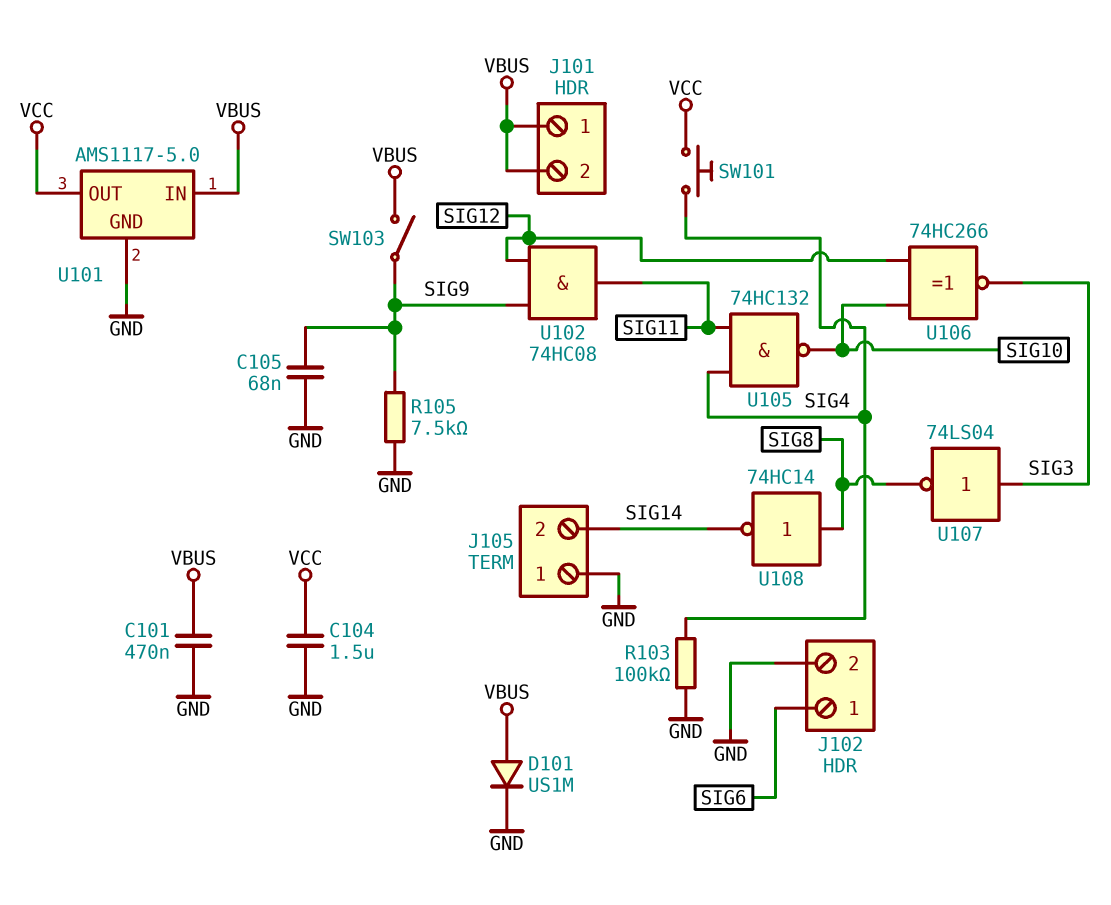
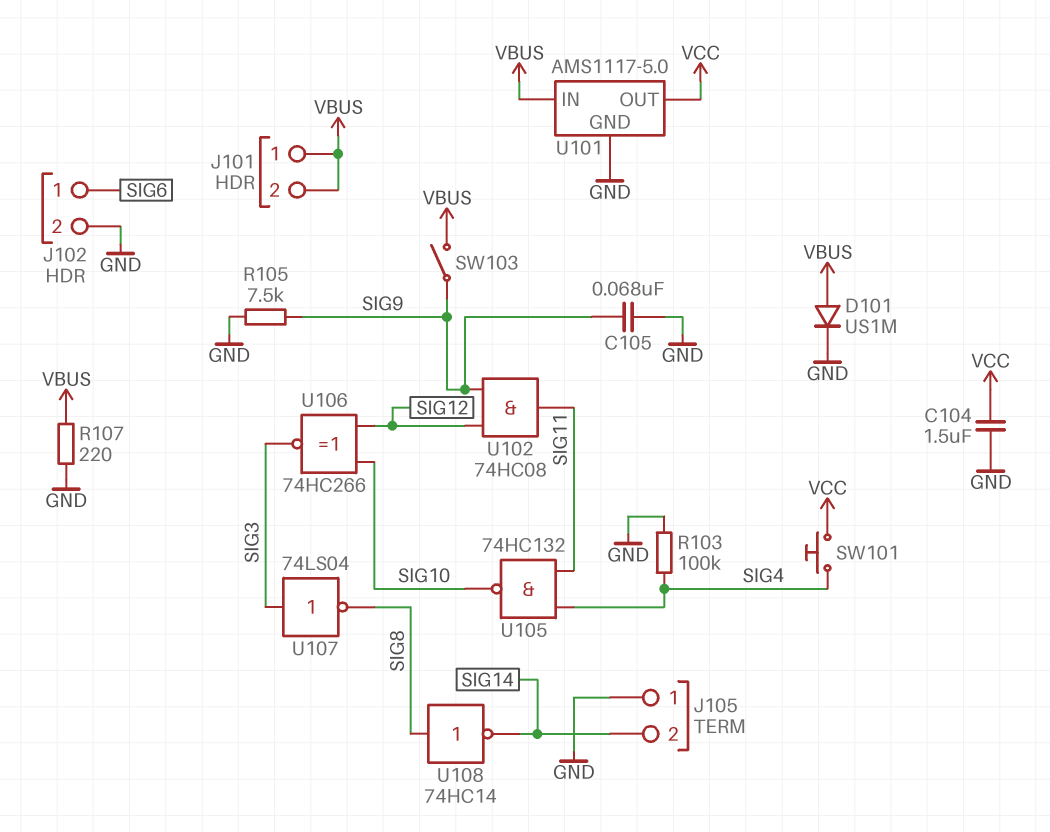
C101: 470nF (GND, VBUS) -> none
R107: none -> 220 (GND, VBUS)

